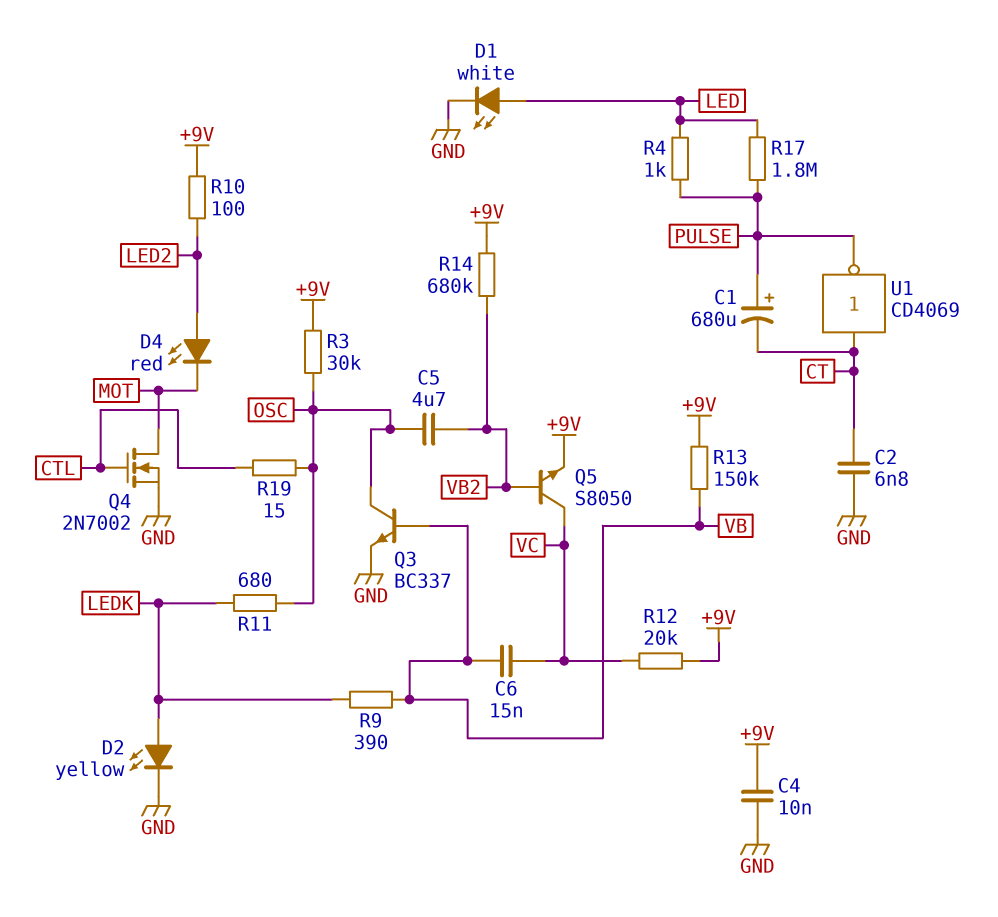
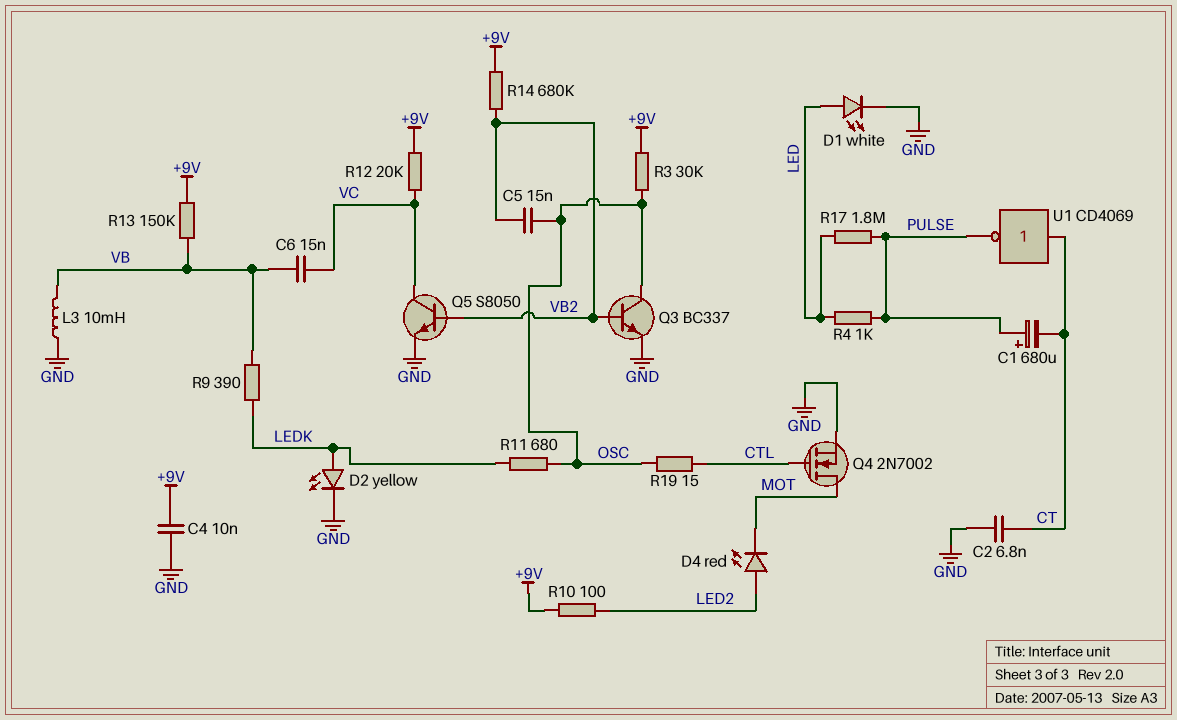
C5: 4.7uF (OSC, VB2) -> 15nF (OSC, VB2)
L3: none -> 10mH (GND, VB)
Q3: NPN BC337 (B VB, C OSC, E GND) -> NPN BC337 (B VB2, C OSC, E GND)
Q5: NPN S8050 (B VB2, C VC, E +9V) -> NPN S8050 (B VB2, C VC, E GND)

